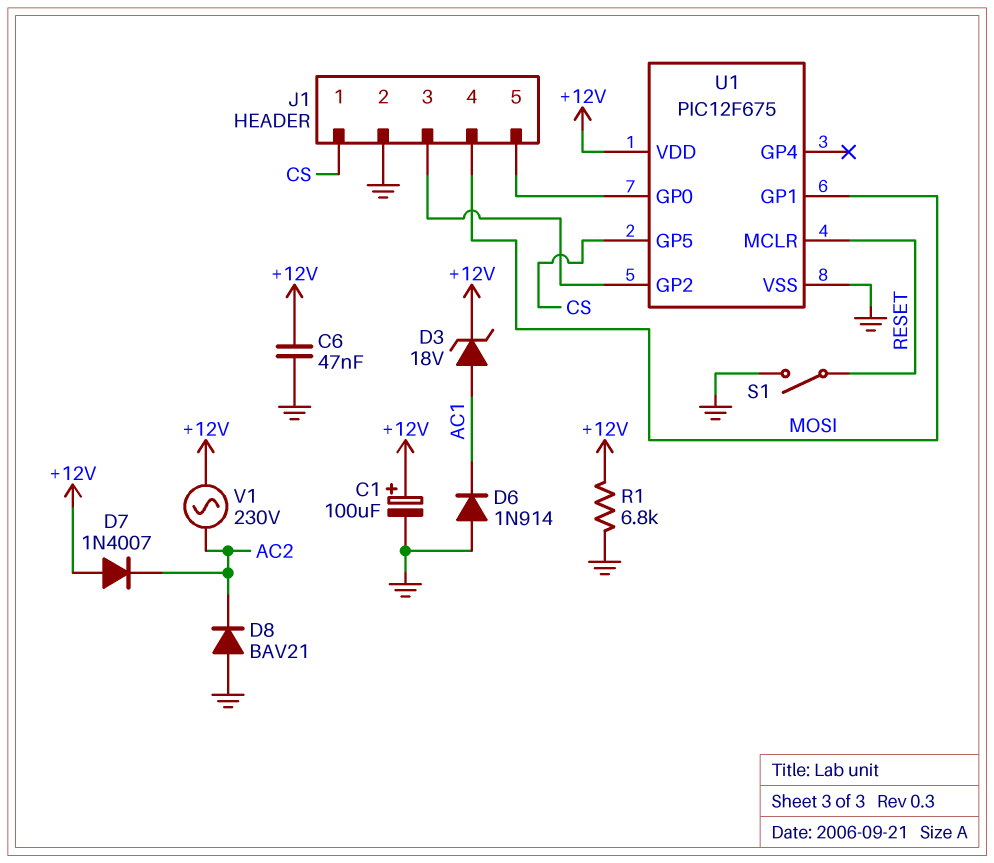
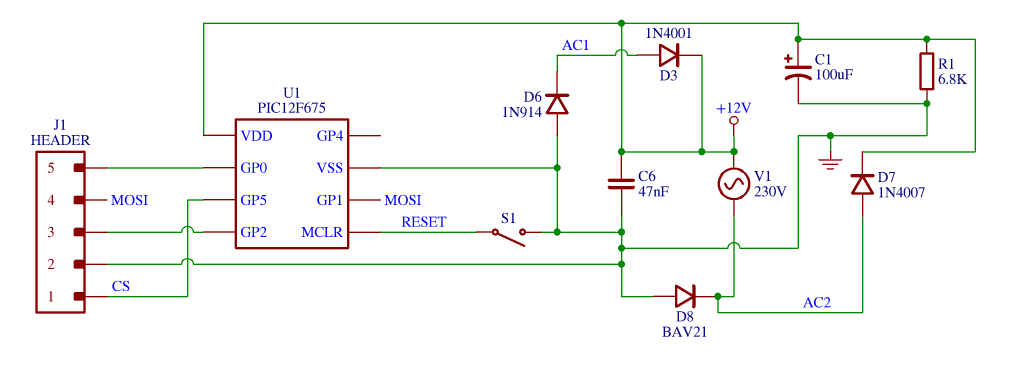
D3: zener 18V (A AC1, K +12V) -> diode 1N4001 (A AC1, K +12V)
D7: diode 1N4007 (A +12V, K AC2) -> diode 1N4007 (A AC2, K +12V)

